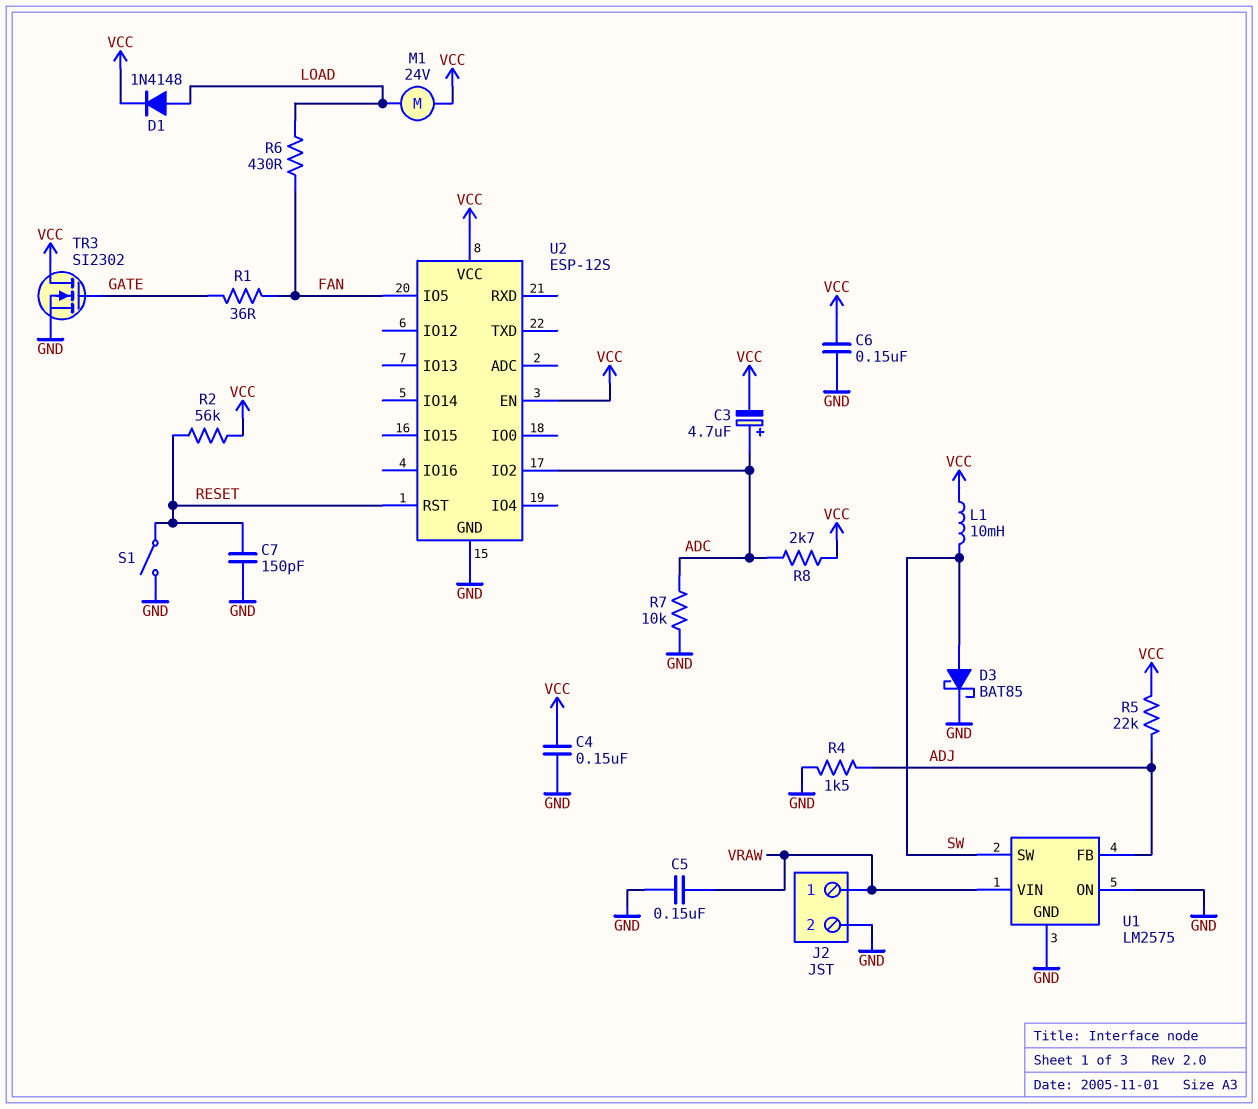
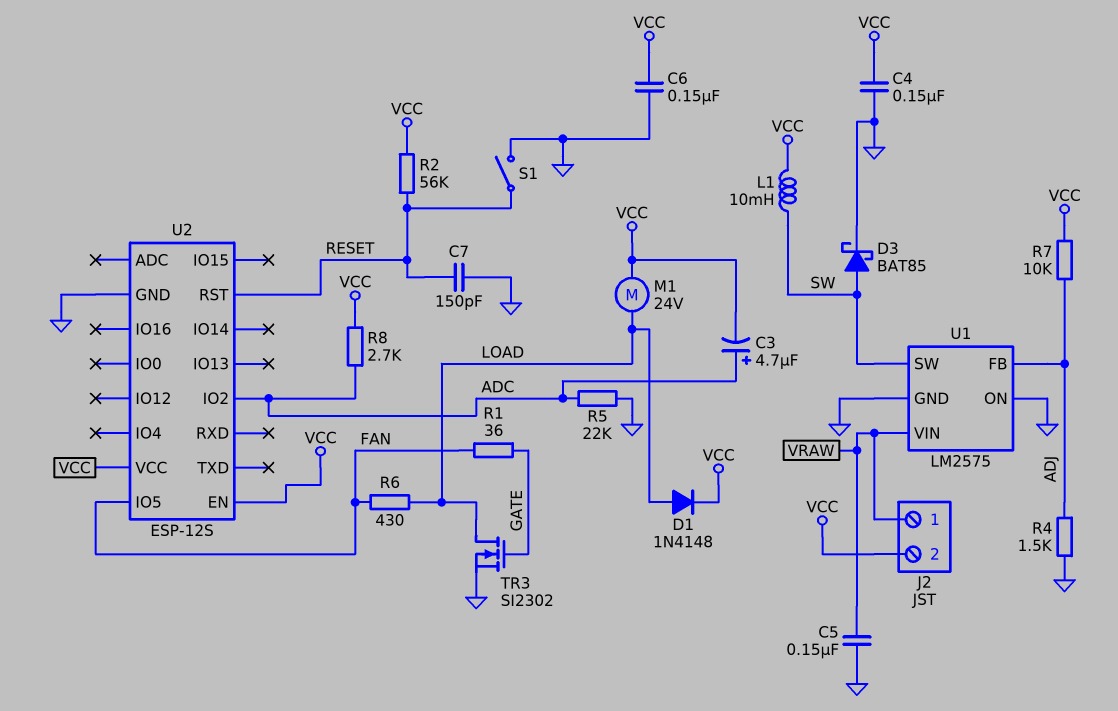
J2 pin 2: GND -> VCC
R5: 22k (ADJ, VCC) -> 22k (ADC, GND)
R7: 10k (ADC, GND) -> 10k (ADJ, VCC)
TR3: NMOS SI2302 (G GATE, D VCC, S GND) -> NMOS SI2302 (G GATE, D LOAD, S GND)

